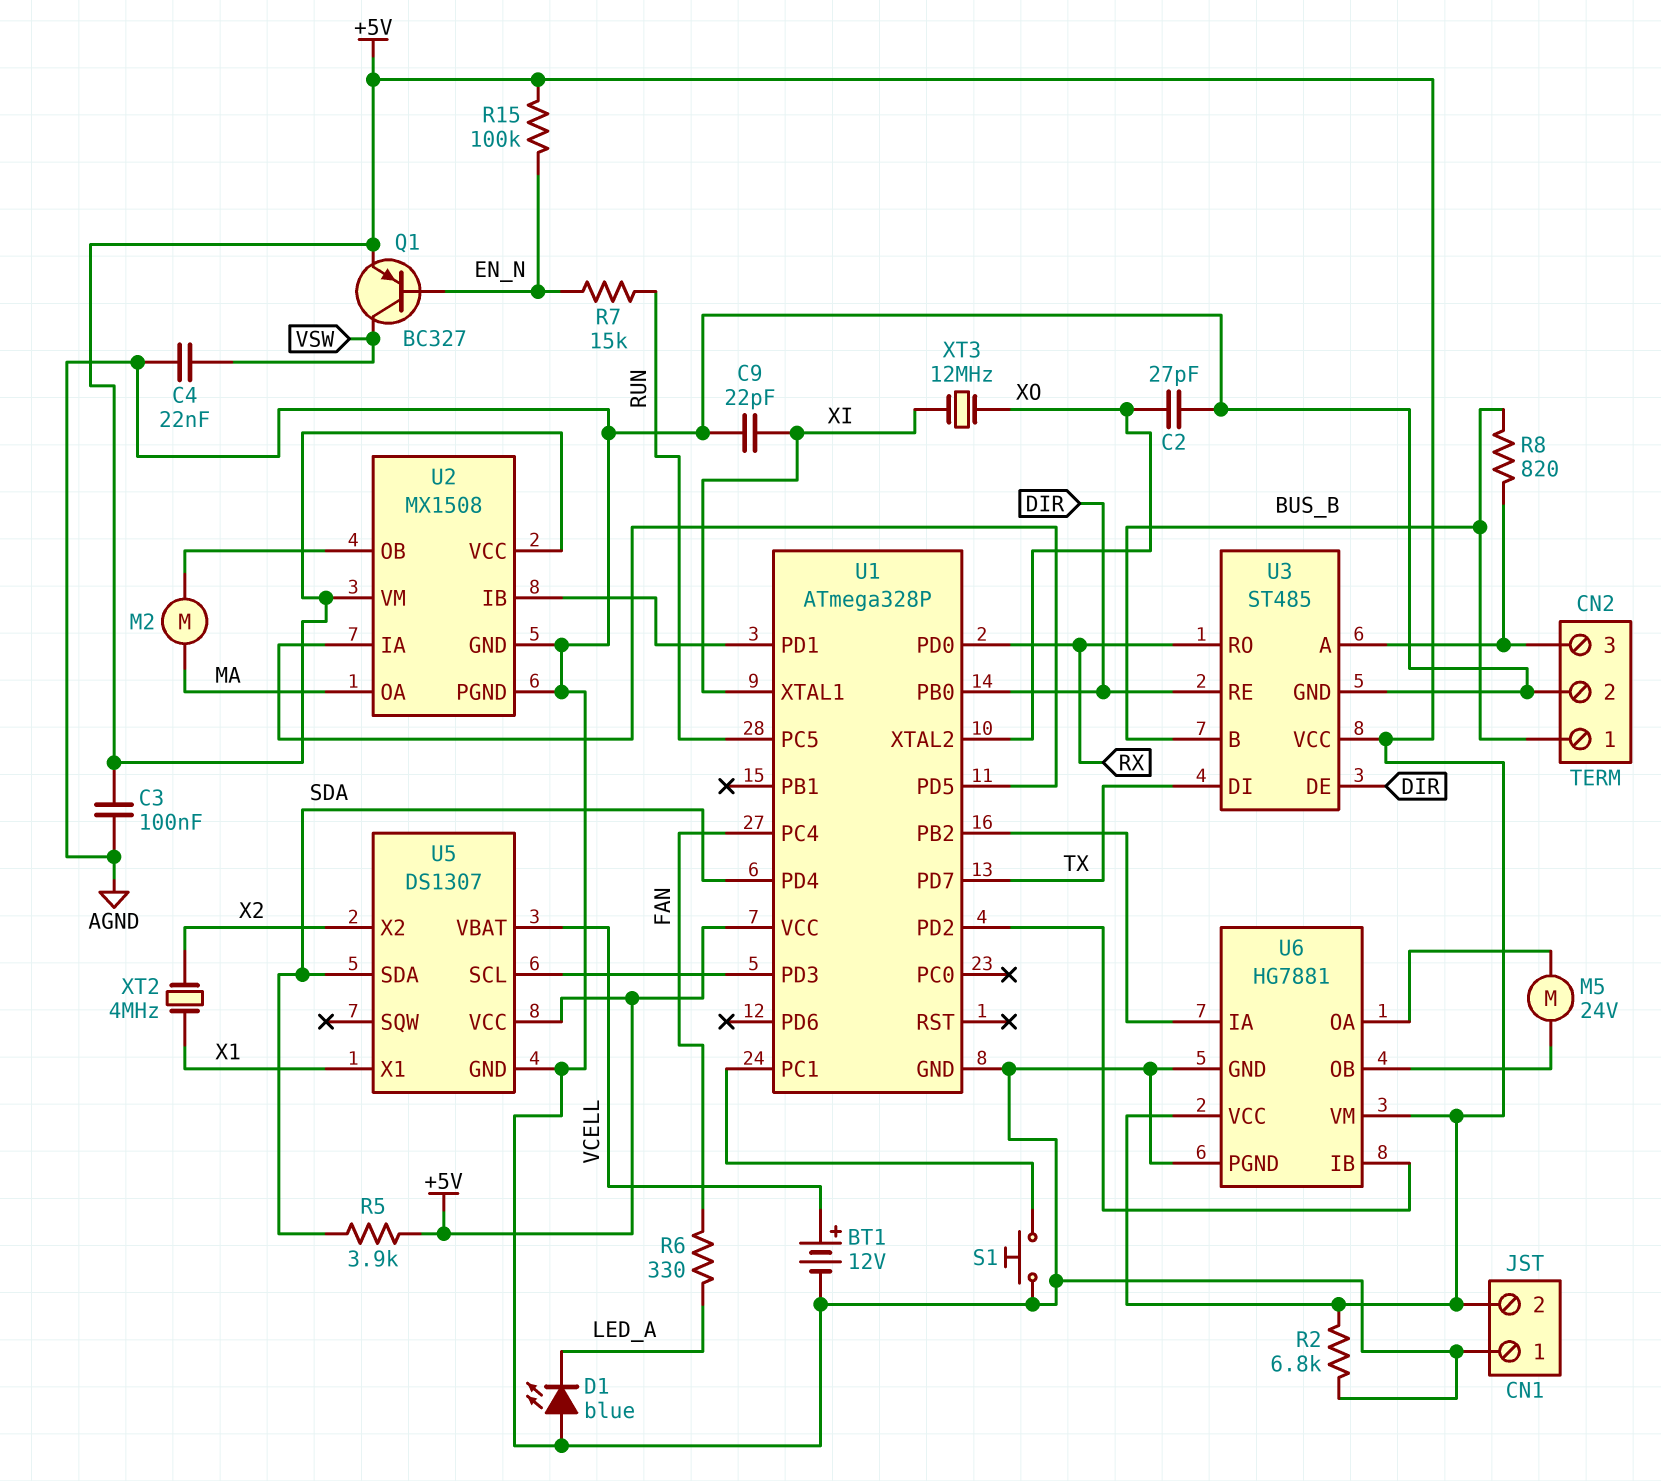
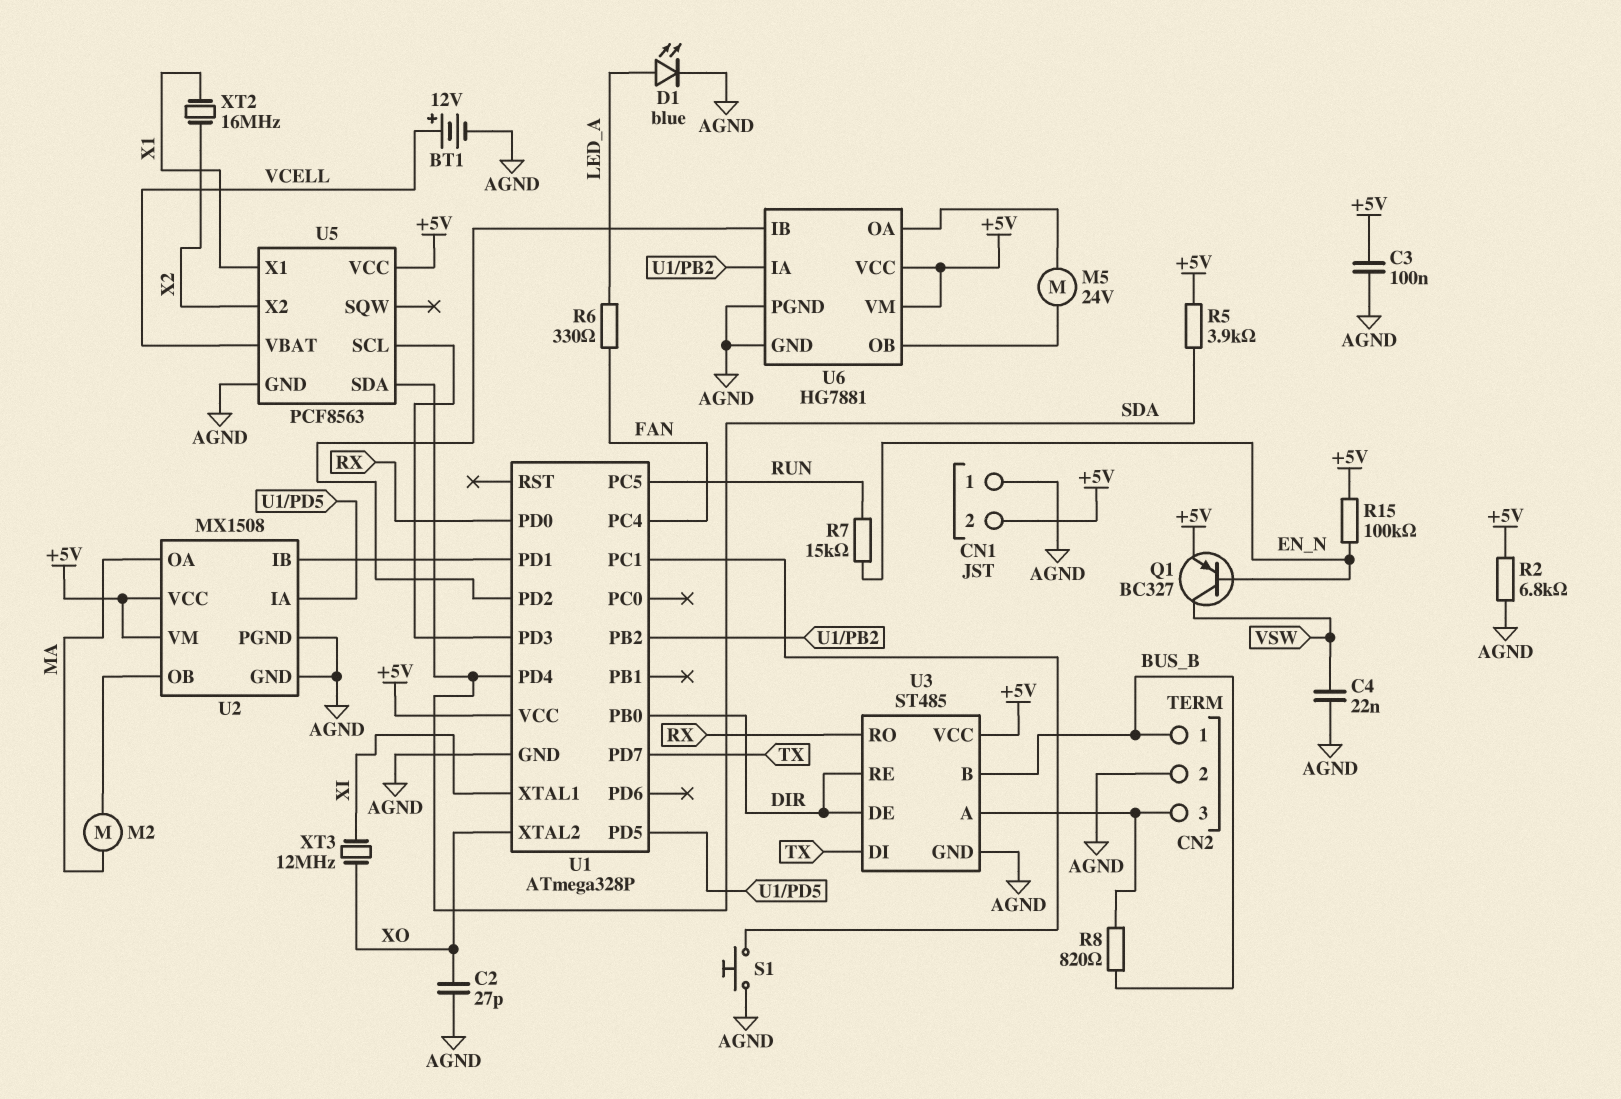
C9: 22pF (AGND, XI) -> none
D1: LED blue (A AGND, K LED_A) -> LED blue (A LED_A, K AGND)
U5: DS1307 -> PCF8563
XT2: 4MHz (X1, X2) -> 16MHz (X1, X2)

